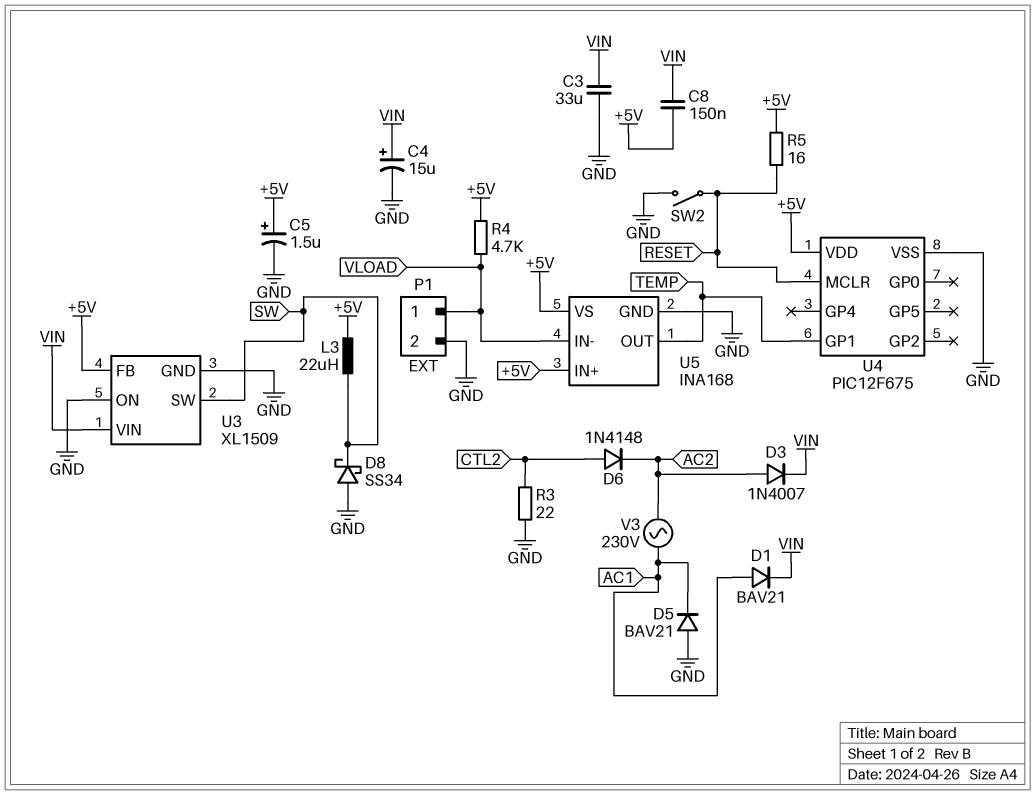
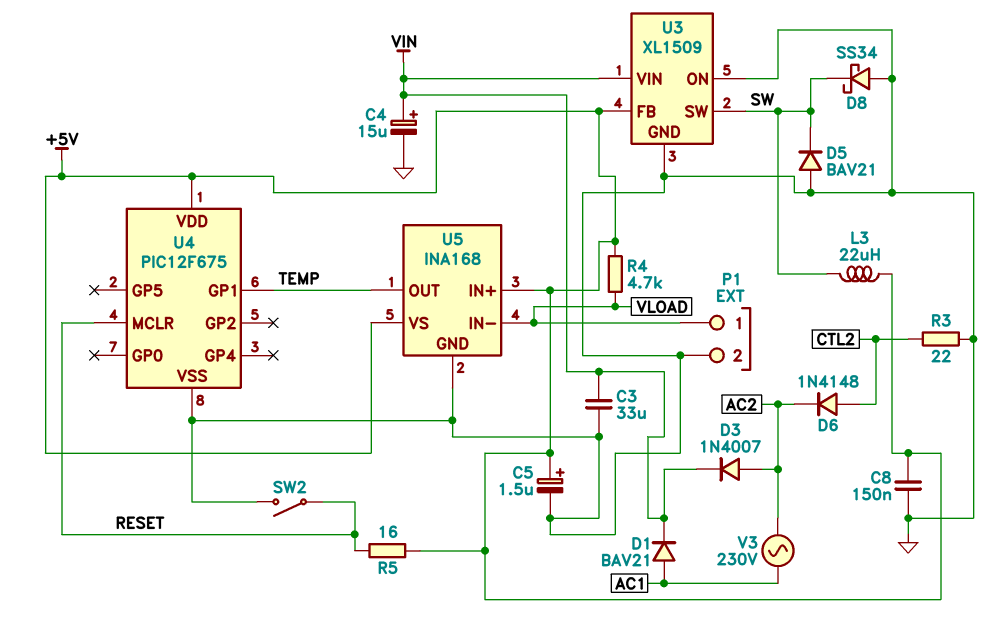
C8: 150nF (+5V, VIN) -> 150nF (+5V, GND)
D5: diode BAV21 (A GND, K AC1) -> diode BAV21 (A GND, K SW)

